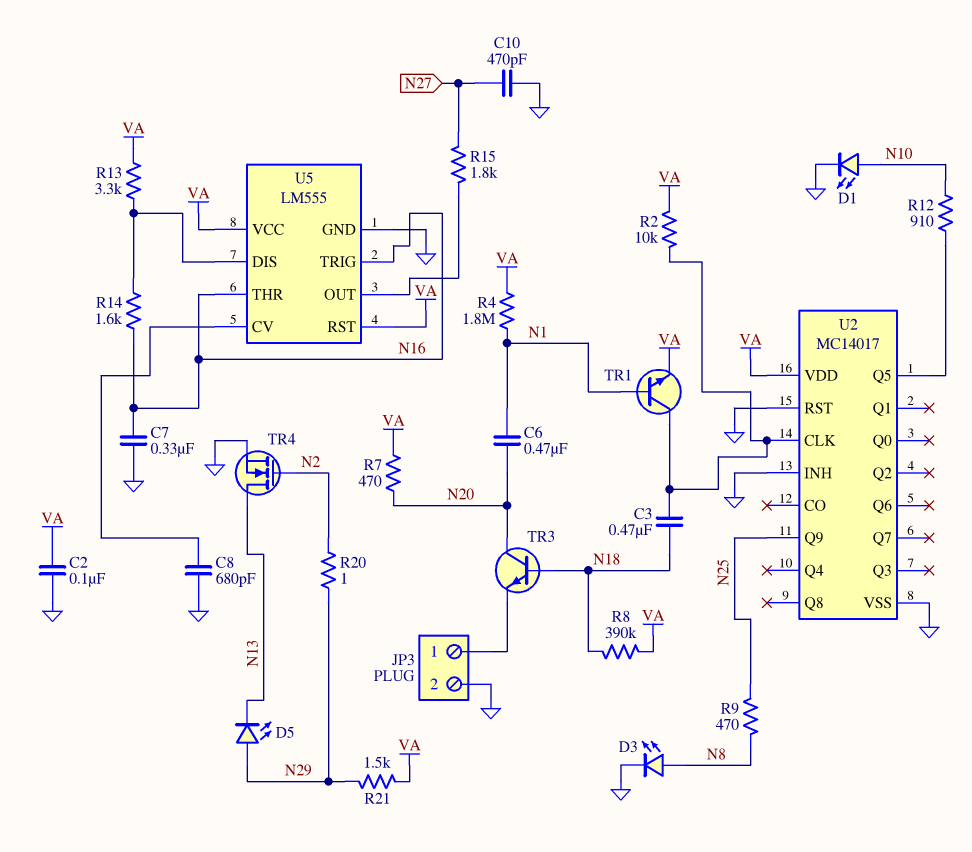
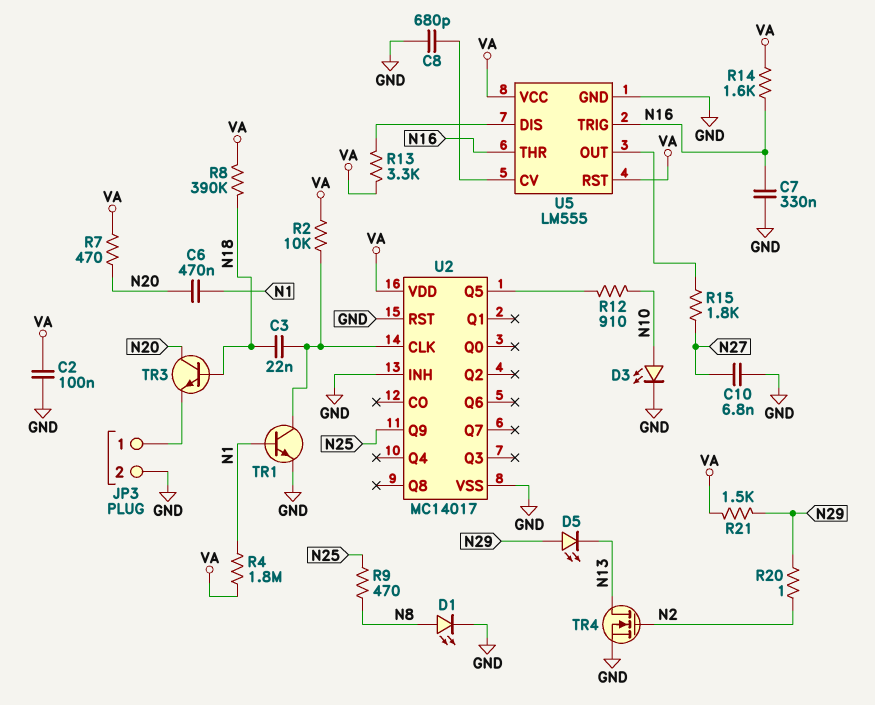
C3: 470nF (N18, U2/CLK) -> 22nF (N18, U2/CLK)
C10: 470pF (GND, N27) -> 6.8nF (GND, N27)
D1: LED (A N10, K GND) -> LED (A N8, K GND)
D3: LED (A N8, K GND) -> LED (A N10, K GND)
R14: 1.6k (N16, U5/DIS) -> 1.6k (N16, VA)
TR1: NPN (B N1, C U2/CLK, E VA) -> NPN (B N1, C U2/CLK, E GND)

